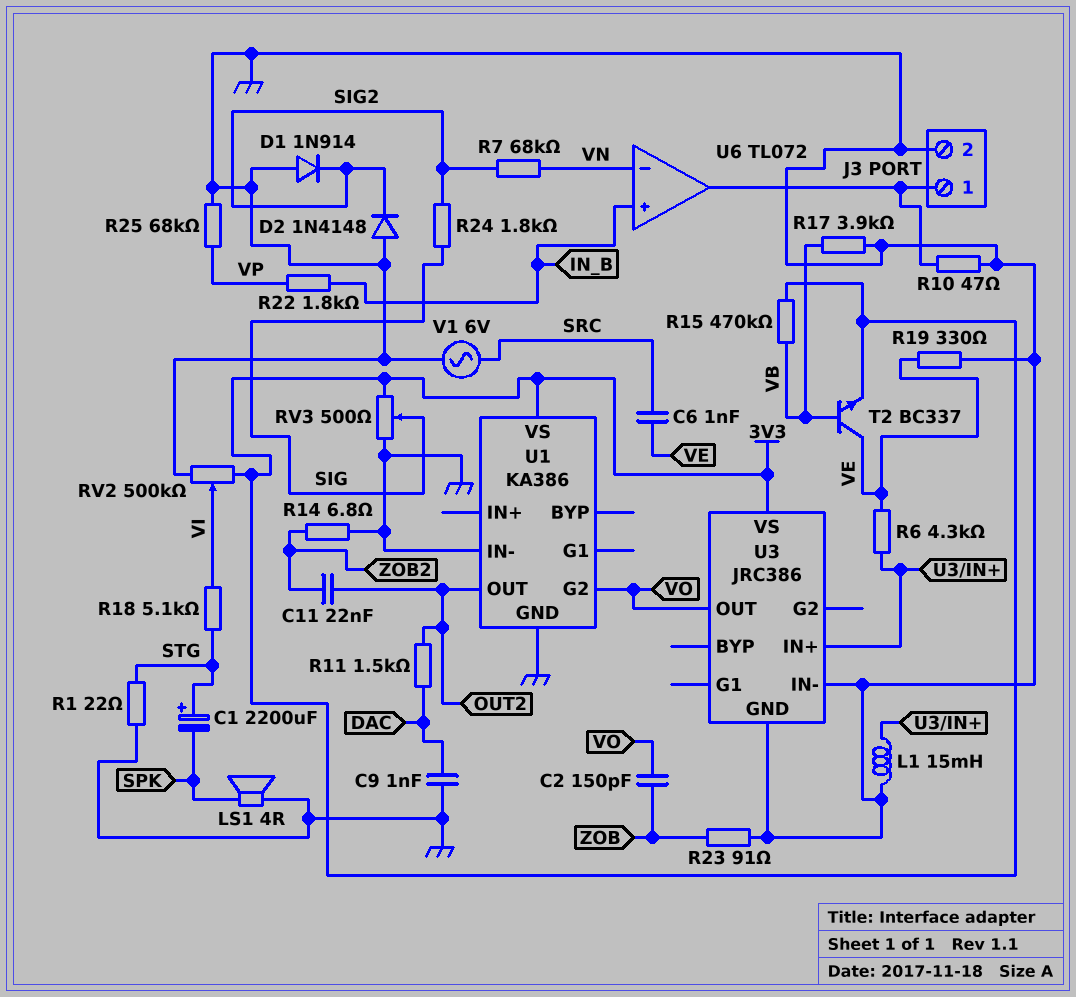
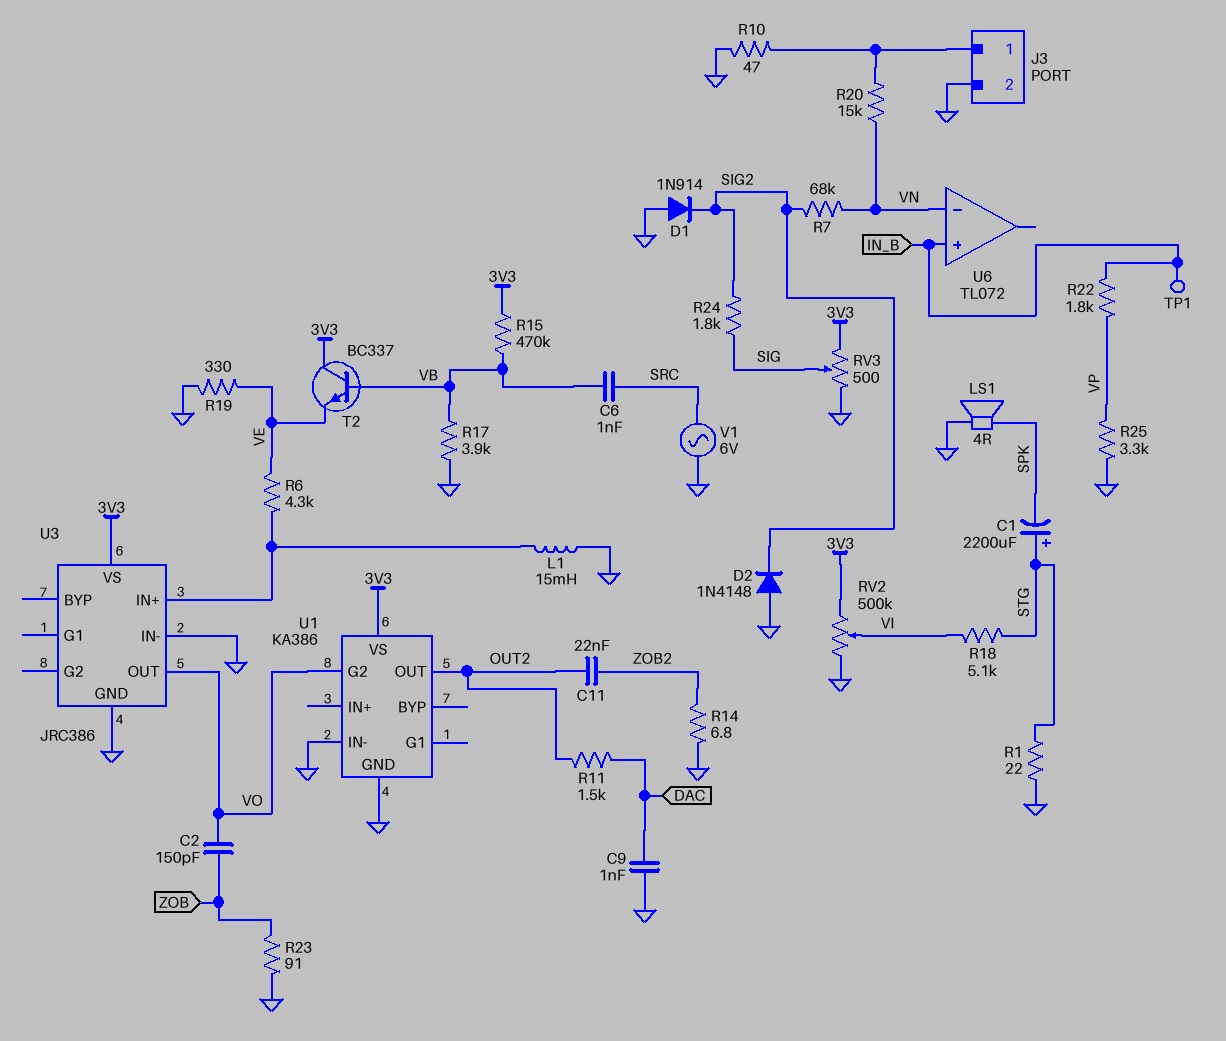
C6: 1nF (SRC, VE) -> 1nF (SRC, VB)
R20: none -> 15k (J3/1, VN)
R25: 68k (GND, VP) -> 3.3k (GND, VP)
T2: NPN BC337 (B VB, C VE, E 3V3) -> NPN BC337 (B VB, C 3V3, E VE)
TP1: none -> test point (IN_B)
U6 pin out: J3/1 -> none

